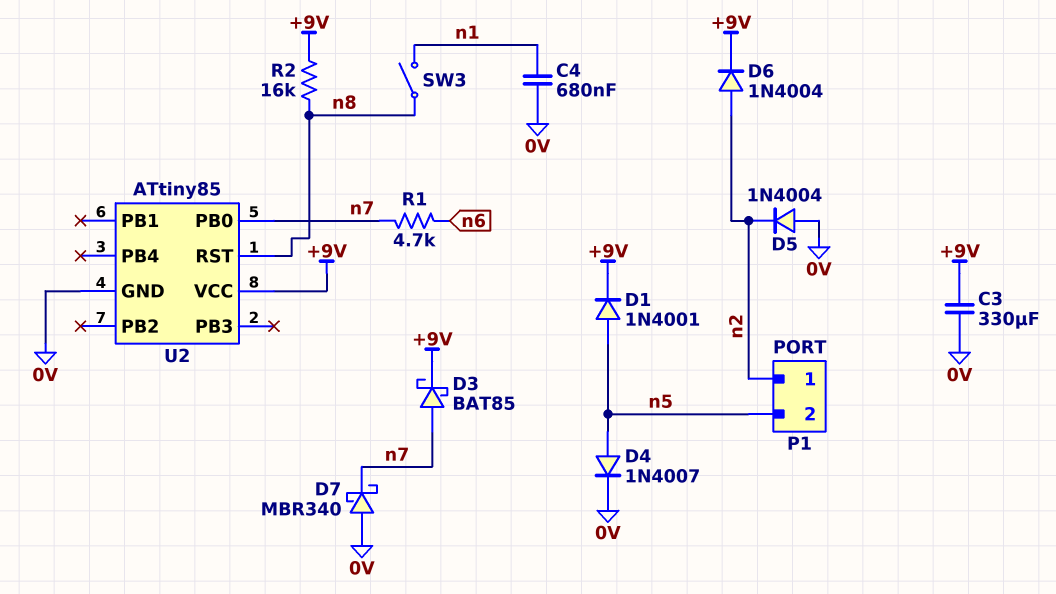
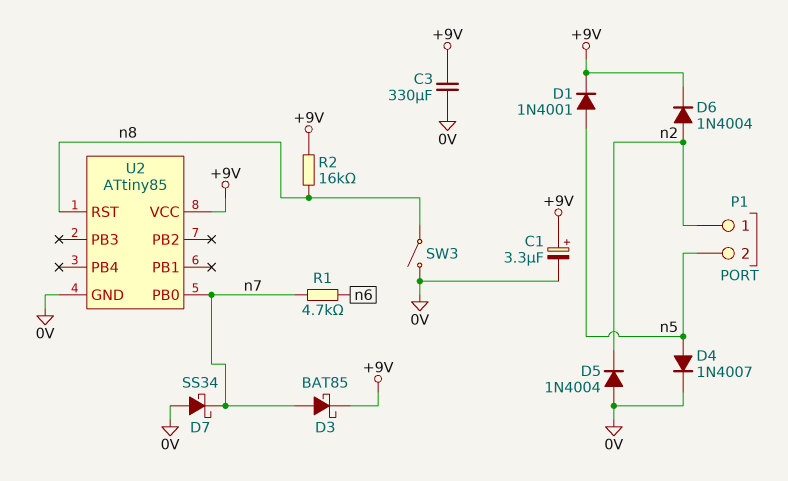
C1: none -> 3.3uF (plus +9V, minus 0V)
C4: 680nF (0V, n1) -> none
D7: schottky MBR340 (A 0V, K n7) -> schottky SS34 (A 0V, K n7)
SW3: switch (n1, n8) -> switch (0V, n8)

